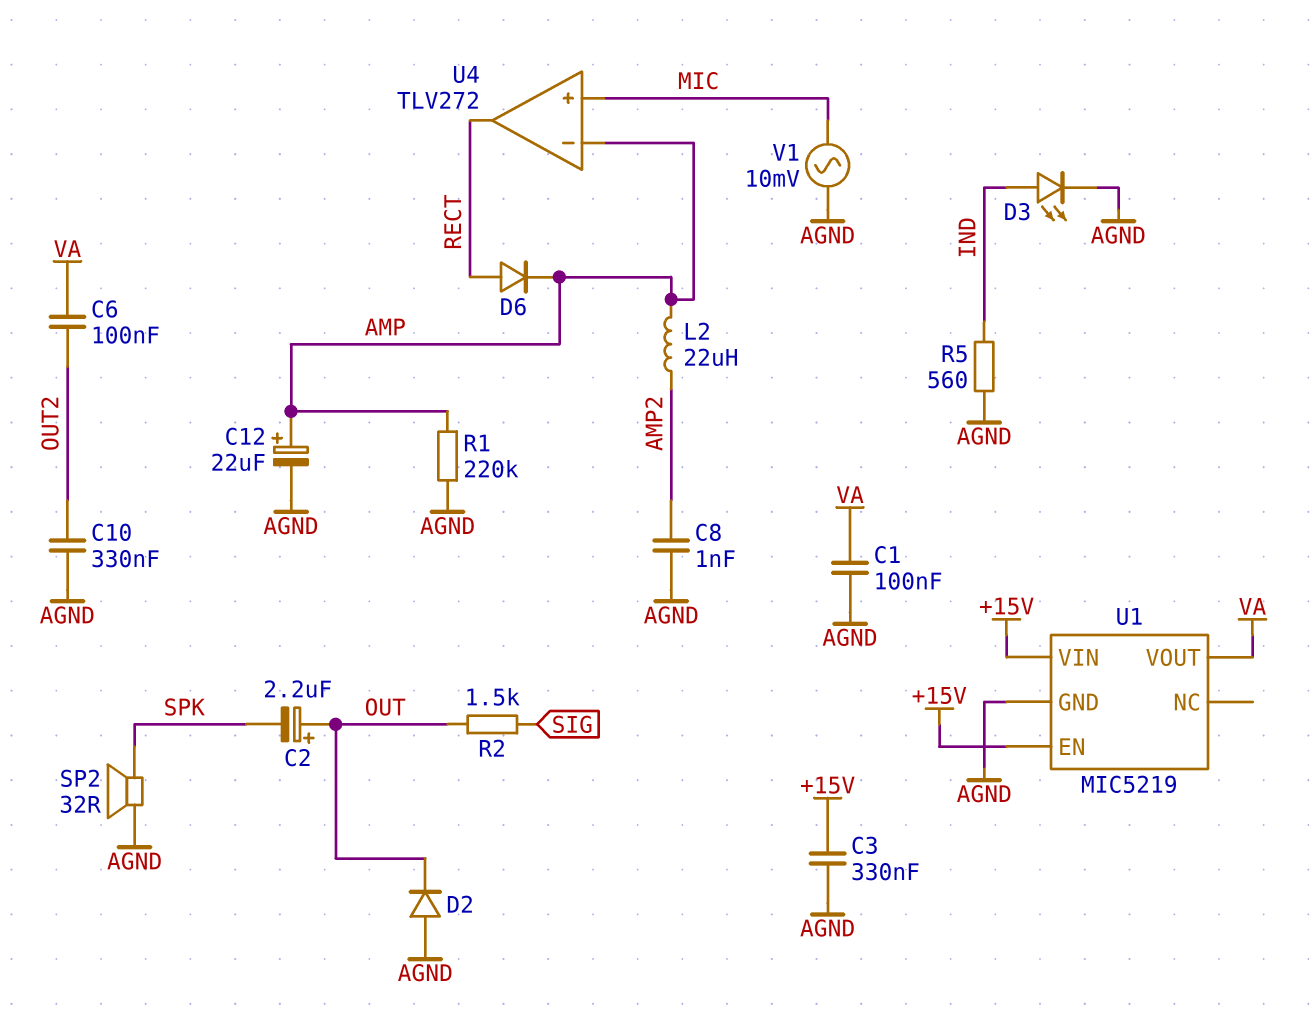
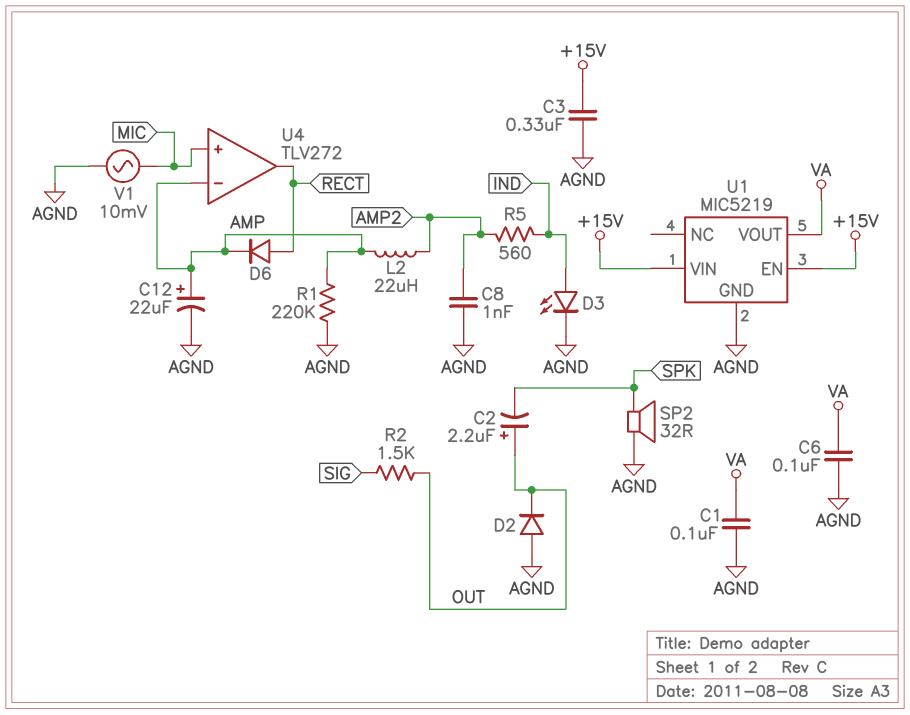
C6: 100nF (OUT2, VA) -> 100nF (AGND, VA)
C10: 330nF (AGND, OUT2) -> none
R5: 560 (AGND, IND) -> 560 (AMP2, IND)

